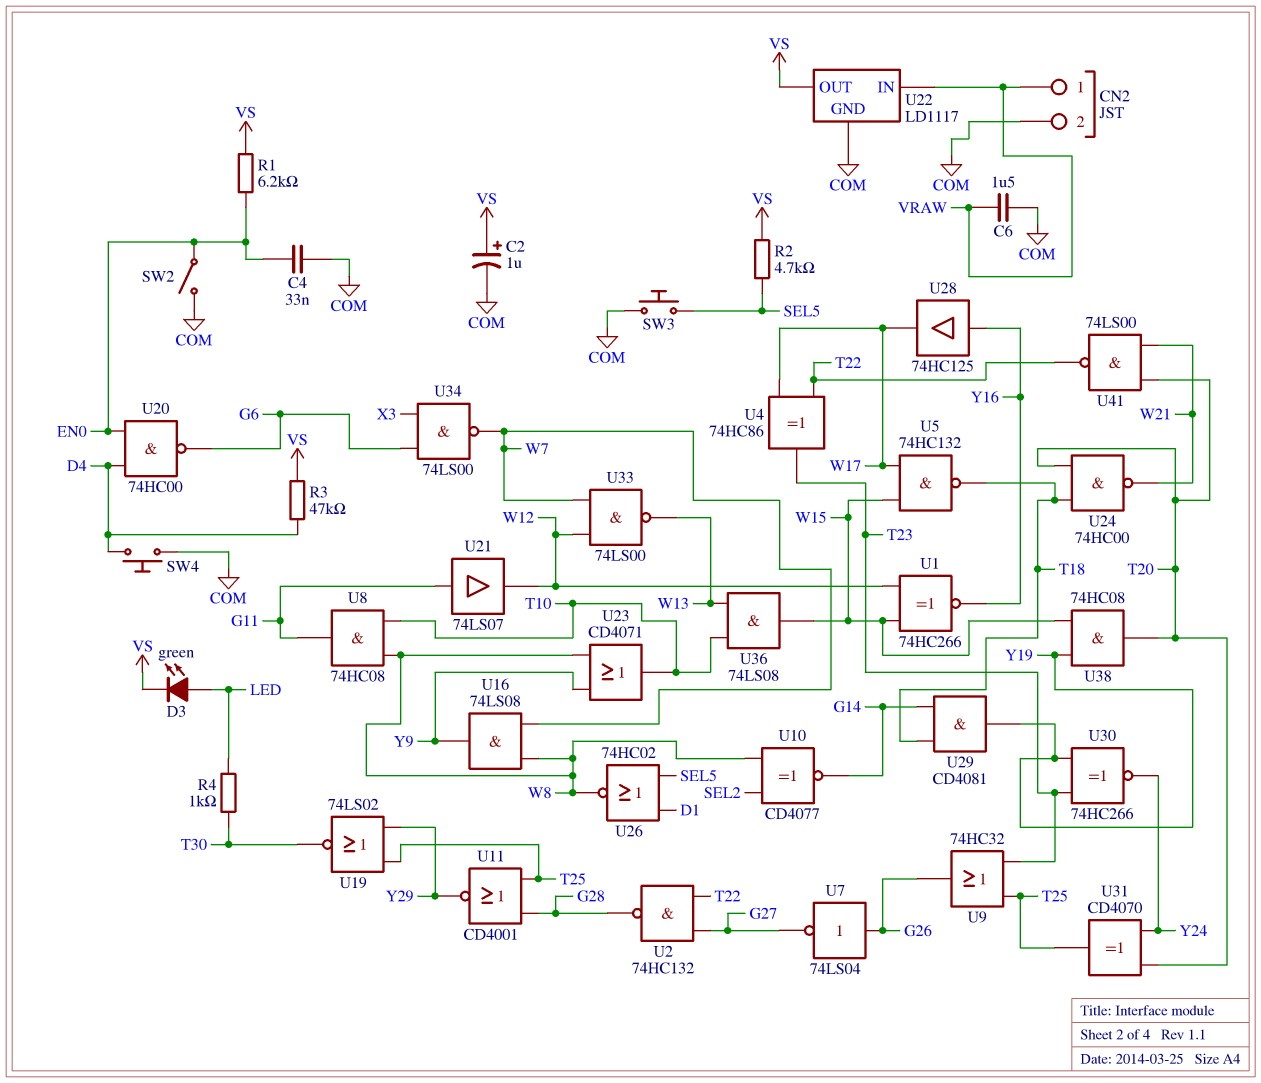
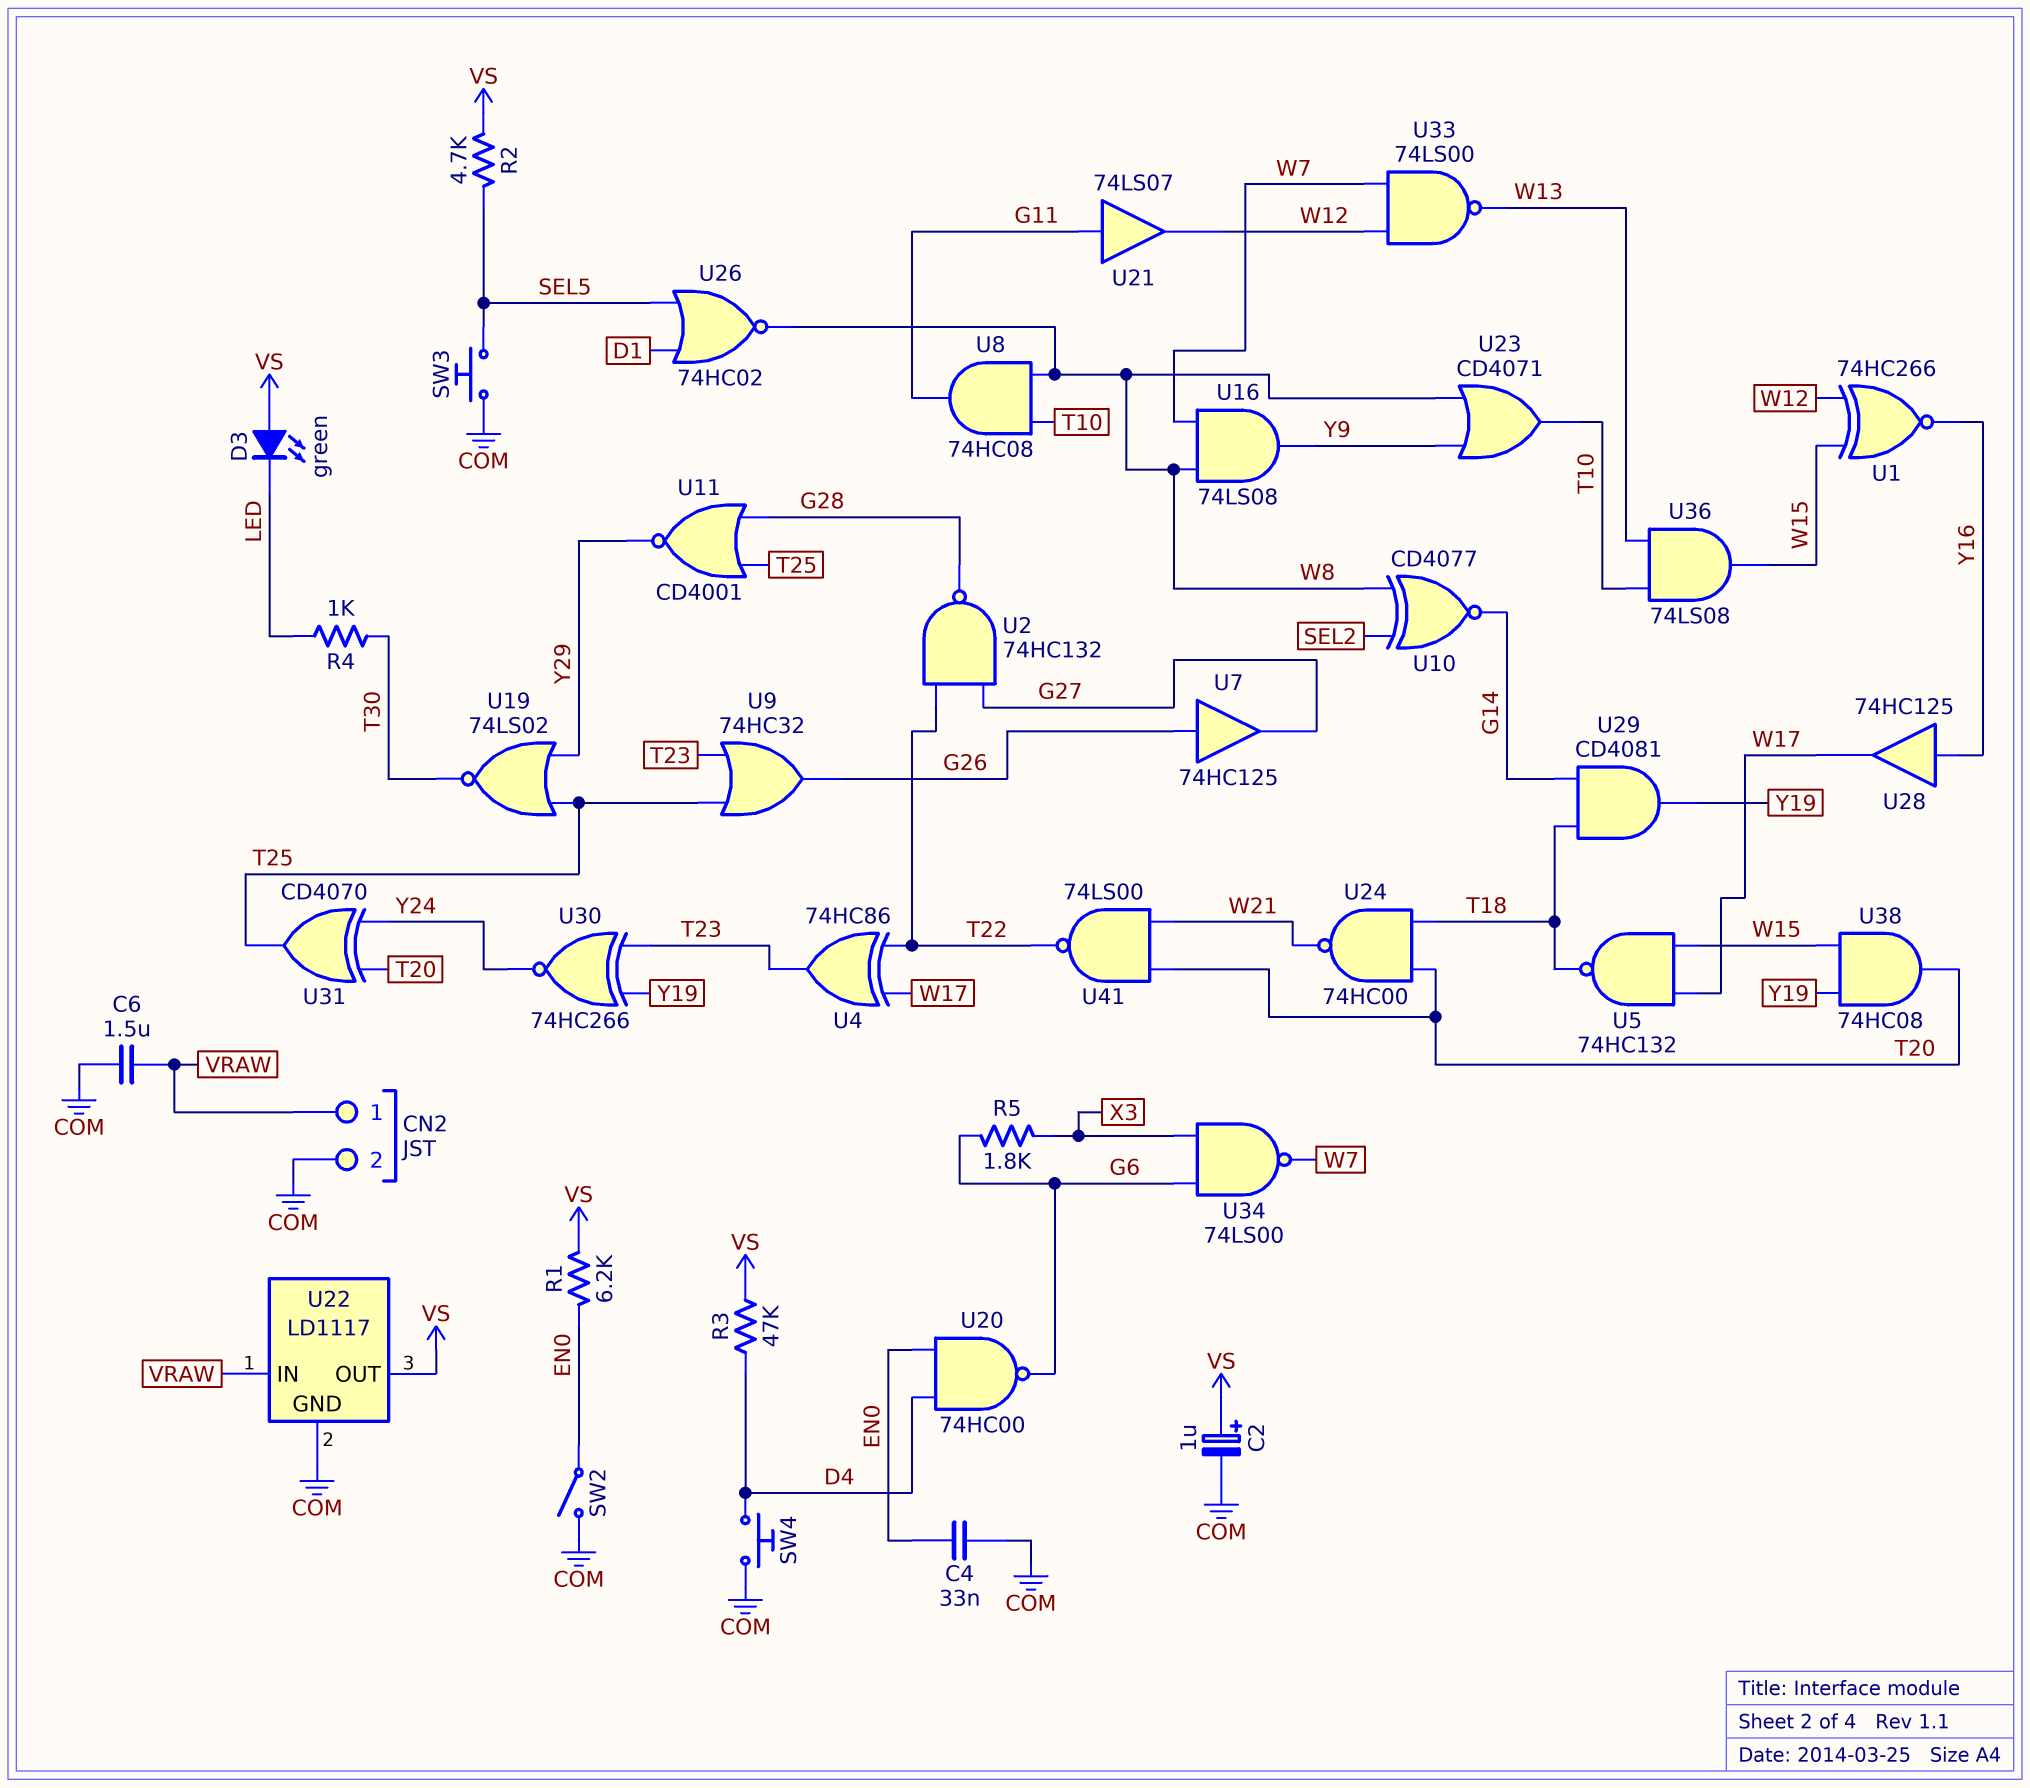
D3: LED green (A LED, K VS) -> LED green (A VS, K LED)
R5: none -> 1.8k (G6, X3)
U7: NOT 74LS04 (in G26, out G27) -> buffer 74HC125 (in G26, out G27)

